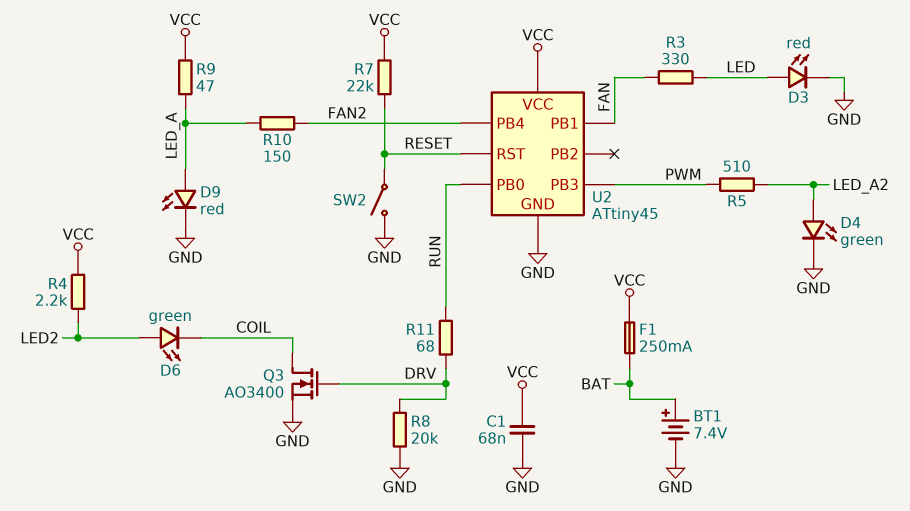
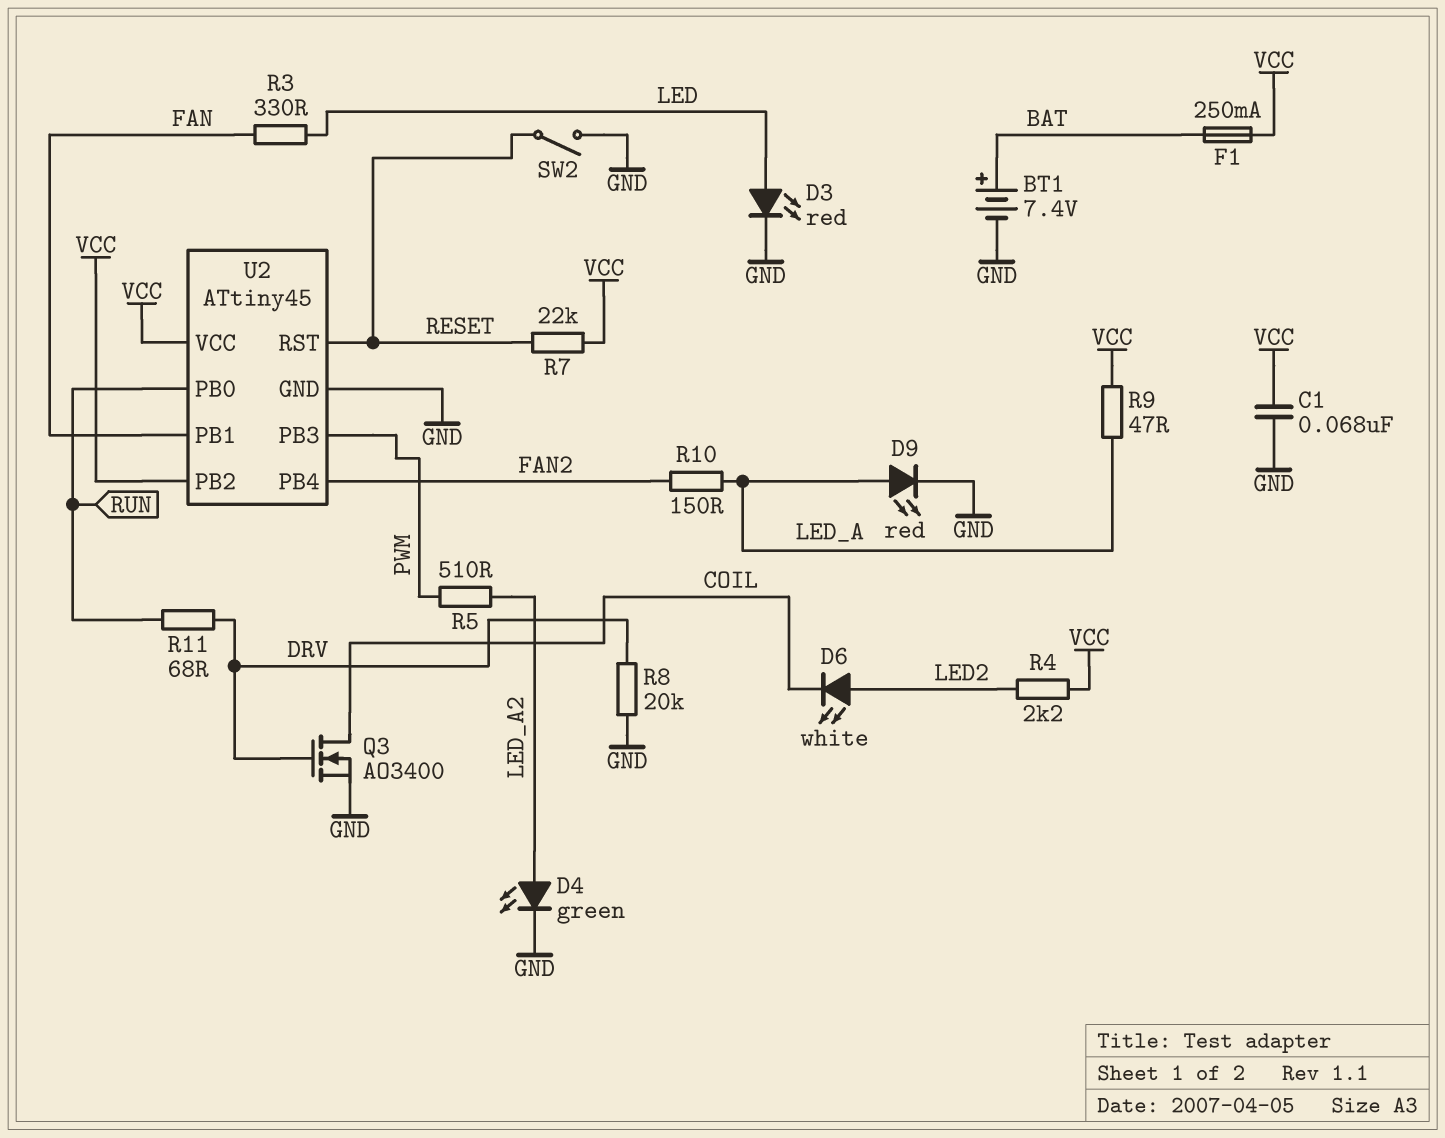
D6: LED green (A LED2, K COIL) -> LED white (A LED2, K COIL)
U2 pin PB2: none -> VCC

